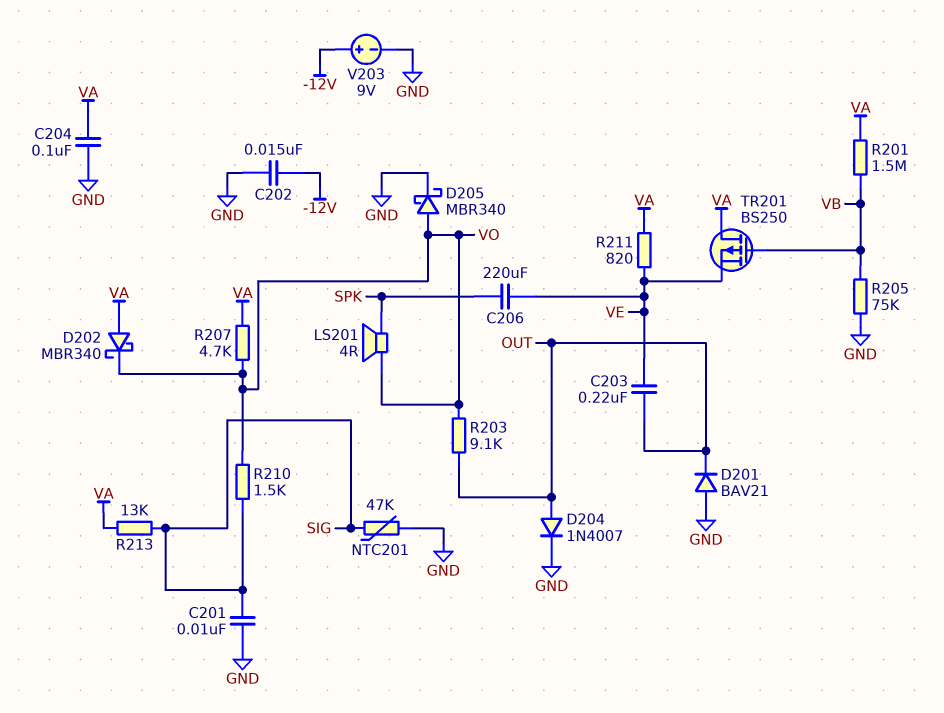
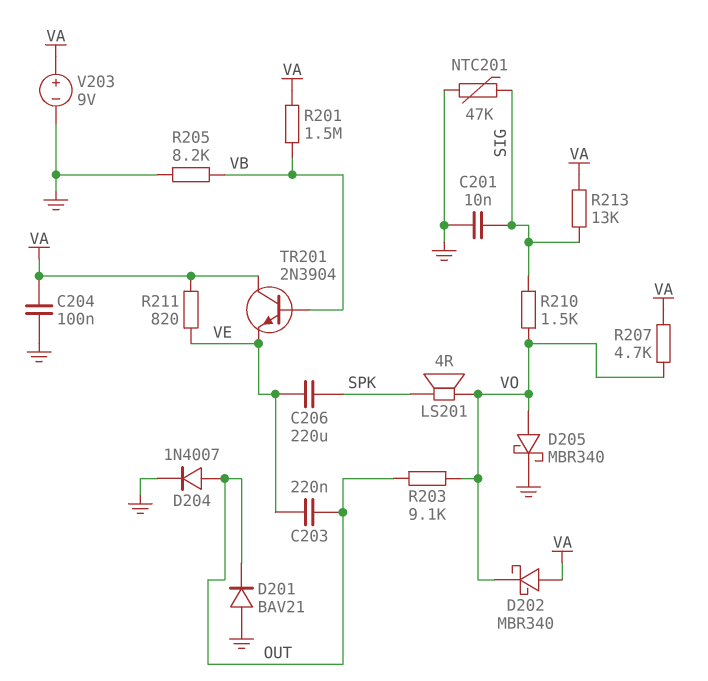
C202: 15nF (-12V, GND) -> none
R205: 75k (GND, VB) -> 8.2k (GND, VB)
TR201: PMOS BS250 (G VB, D VA, S VE) -> NPN 2N3904 (B VB, C VA, E VE)
V203: 9V (plus -12V, minus GND) -> 9V (plus VA, minus GND)

